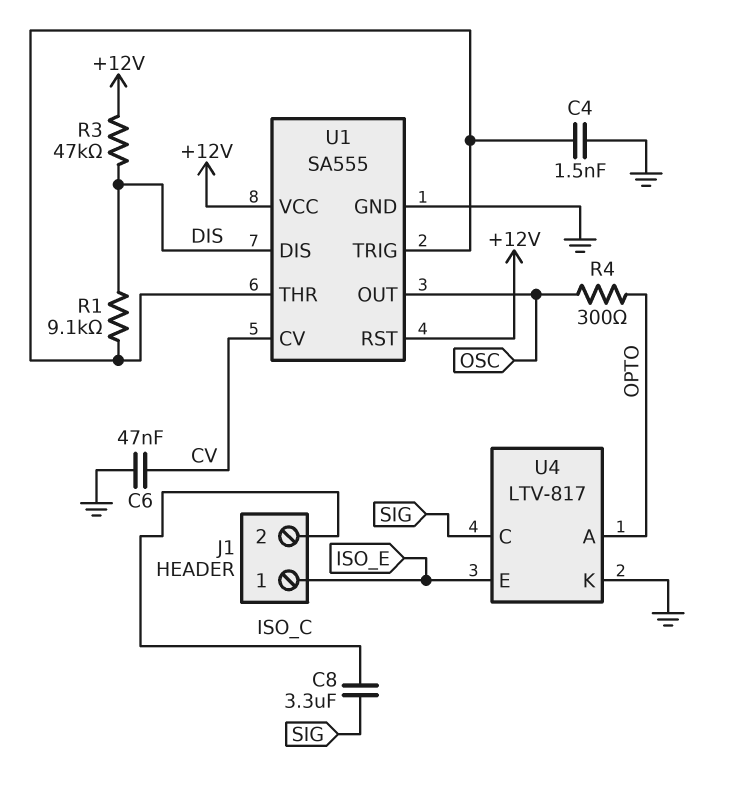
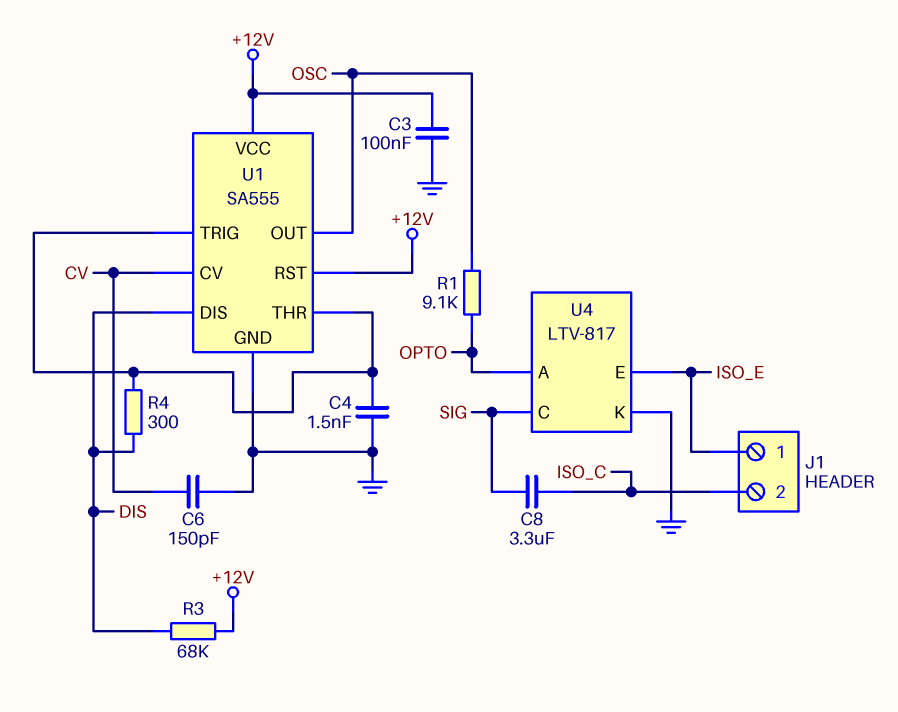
C3: none -> 100nF (+12V, GND)
C6: 47nF (CV, GND) -> 150pF (CV, GND)
R1: 9.1k (DIS, U1/THR) -> 9.1k (OPTO, OSC)
R3: 47k (+12V, DIS) -> 68k (+12V, DIS)
R4: 300 (OPTO, OSC) -> 300 (DIS, U1/THR)

